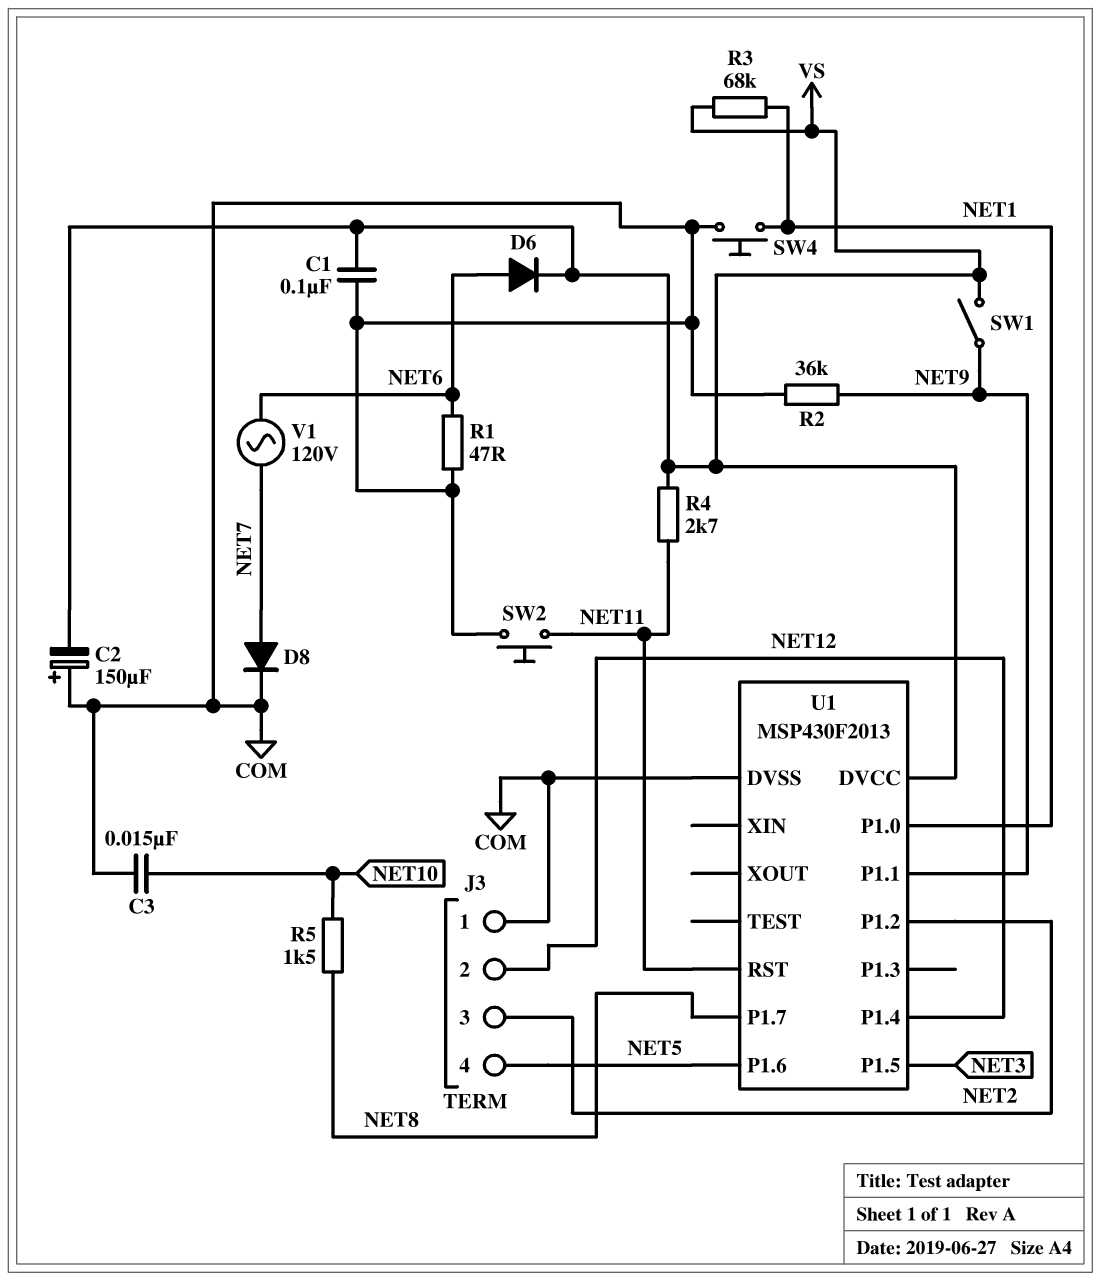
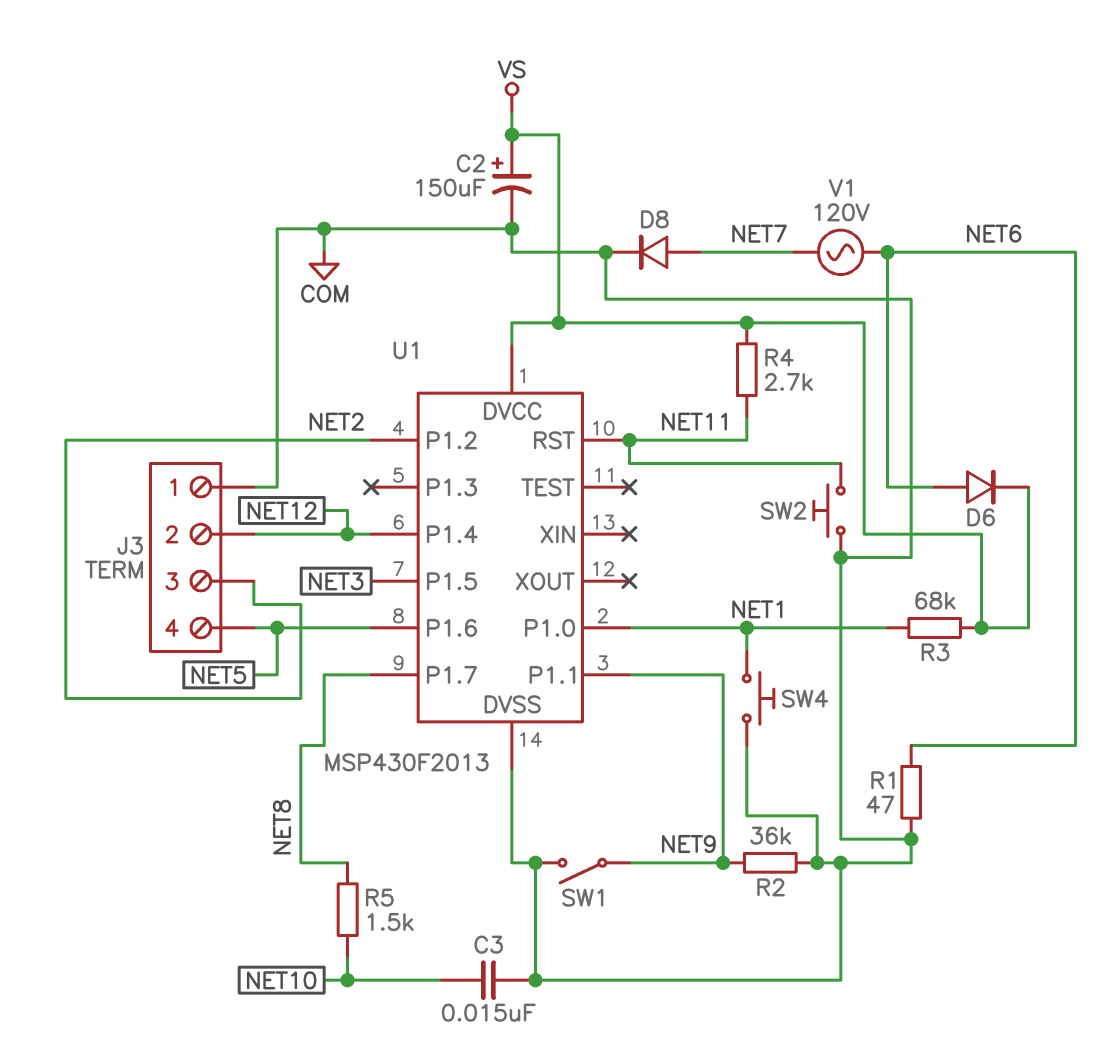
C1: 100nF (COM, VS) -> none
C2: 150uF (plus COM, minus VS) -> 150uF (plus VS, minus COM)
SW1: switch (NET9, VS) -> switch (COM, NET9)

